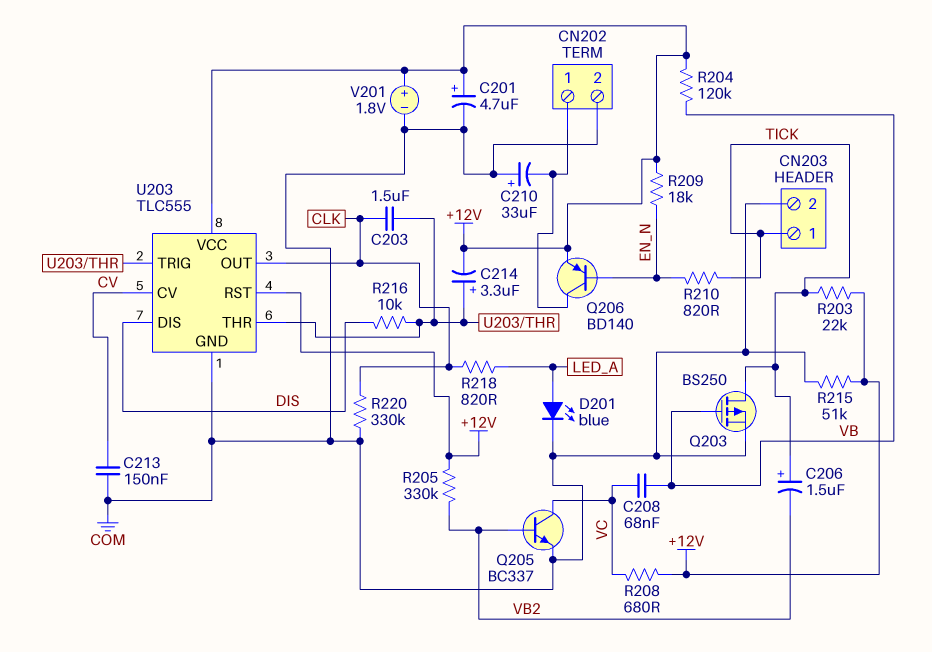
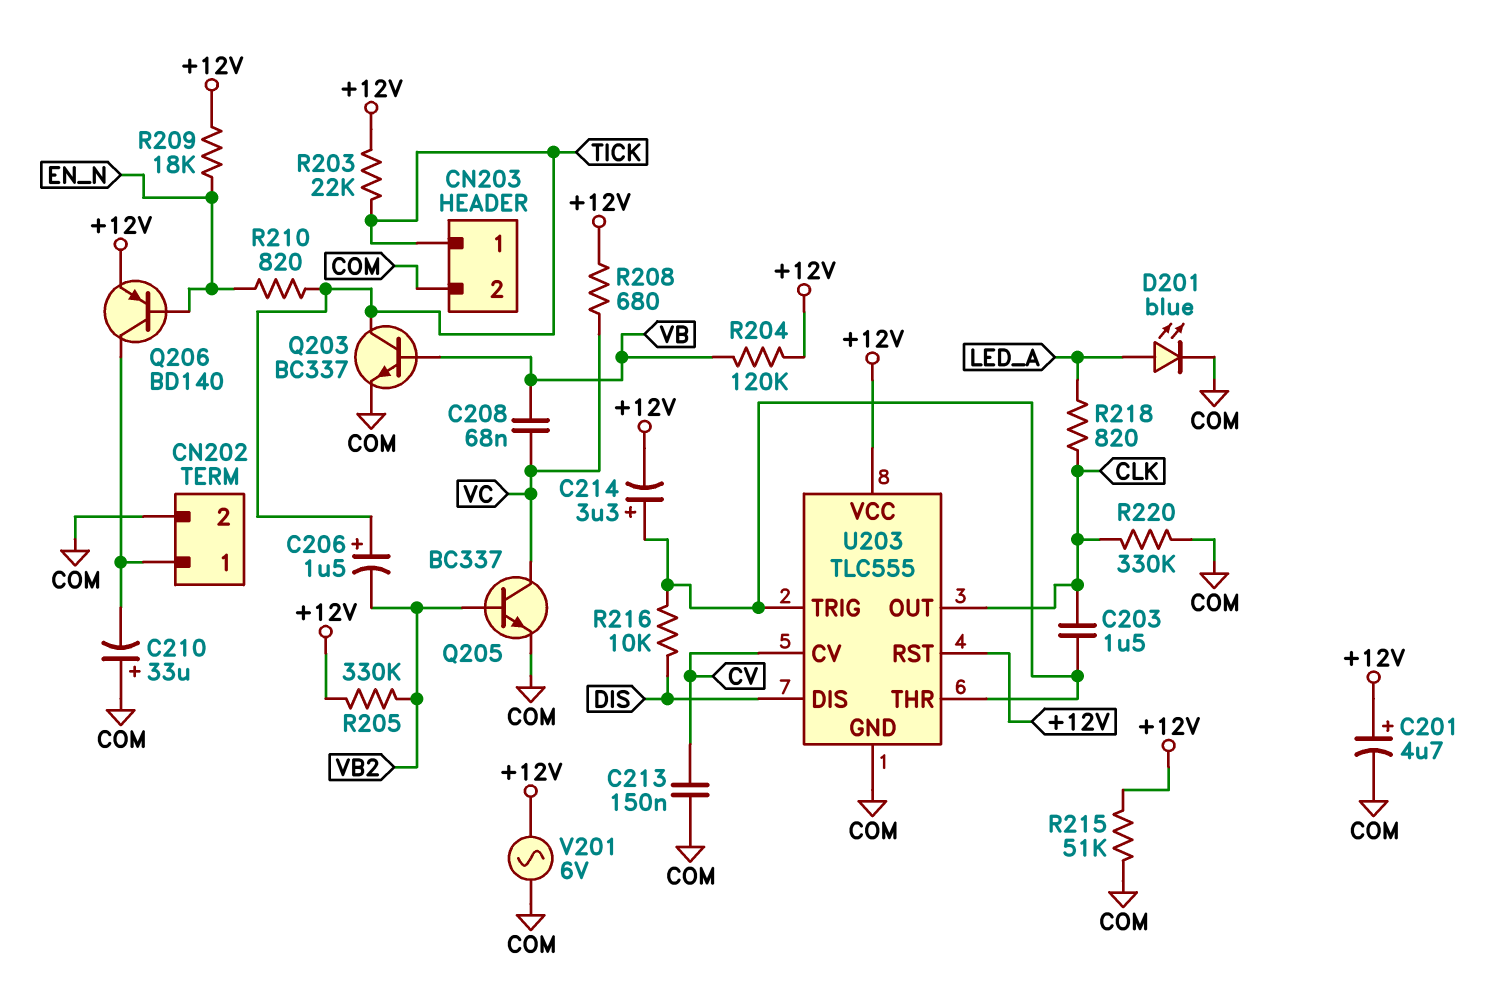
Q203: PMOS BS250 (G VB, D TICK, S COM) -> NPN BC337 (B VB, C TICK, E COM)
V201: 1.8V (plus +12V, minus COM) -> AC 6V (+12V, COM)

